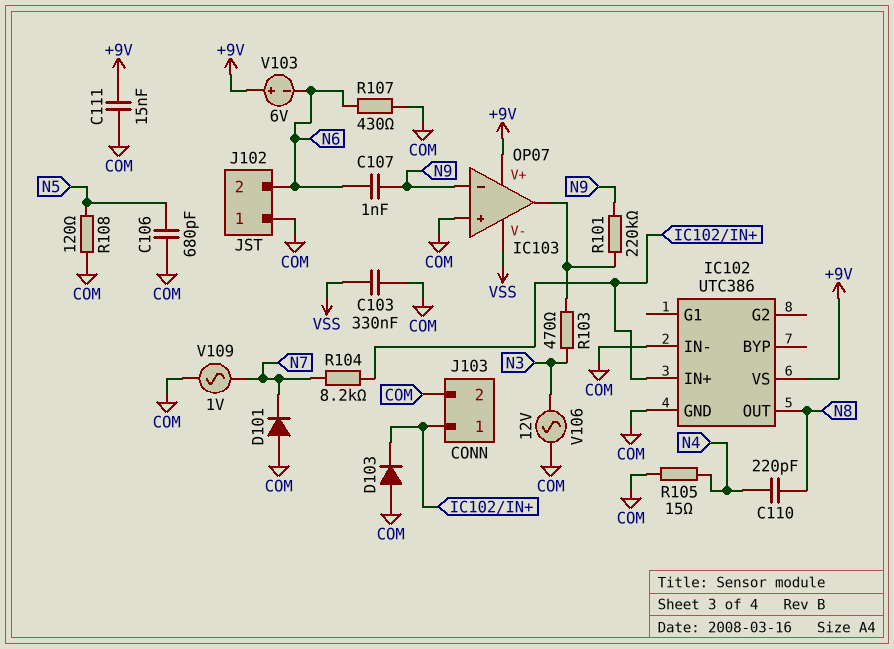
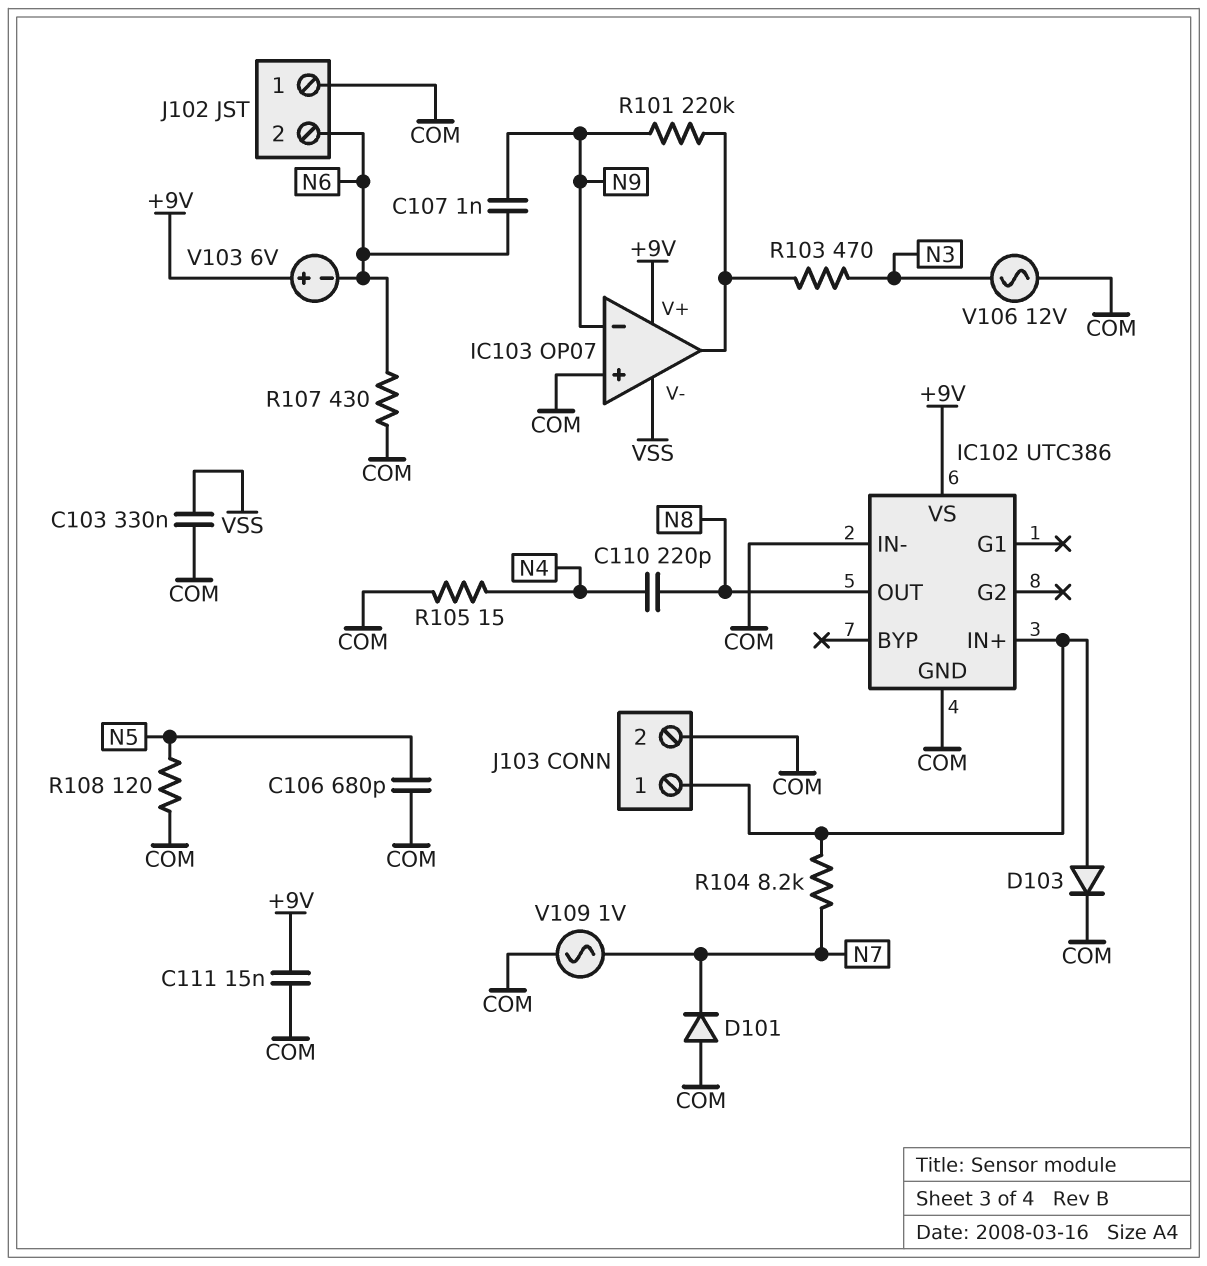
D103: diode (A COM, K IC102/IN+) -> diode (A IC102/IN+, K COM)

